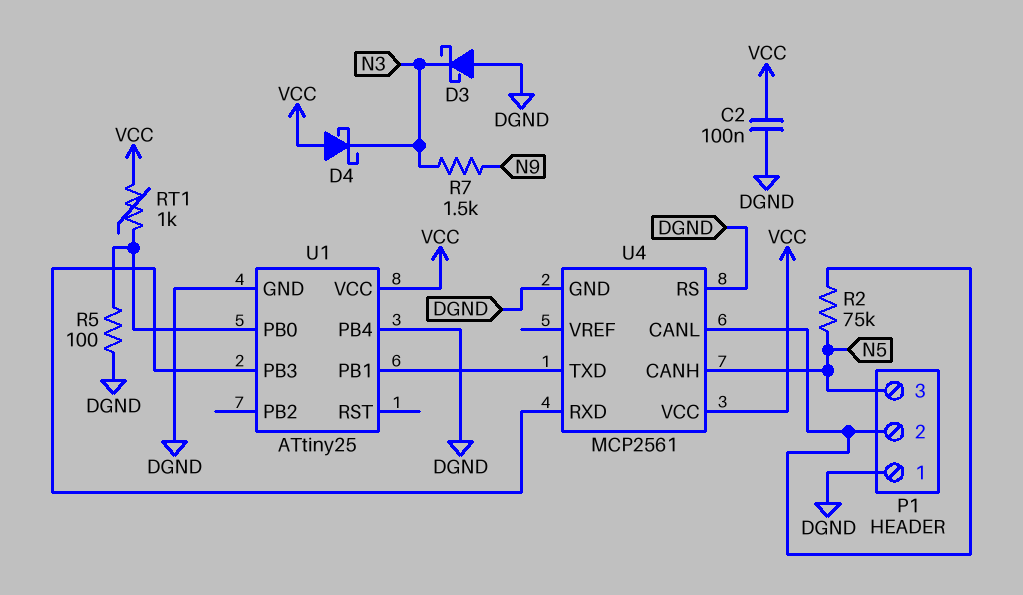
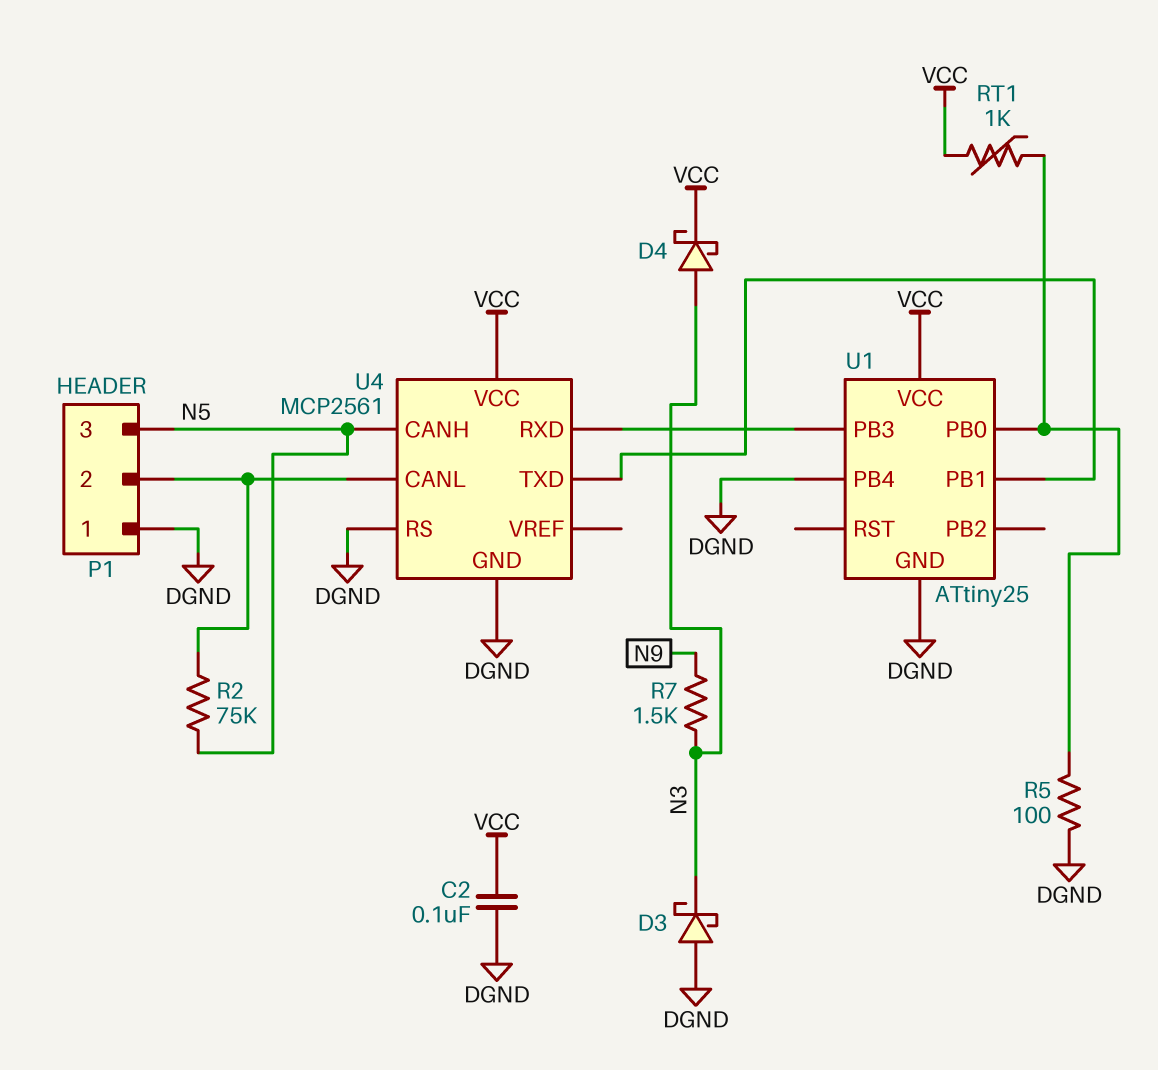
D4: schottky (A VCC, K N3) -> schottky (A N3, K VCC)

